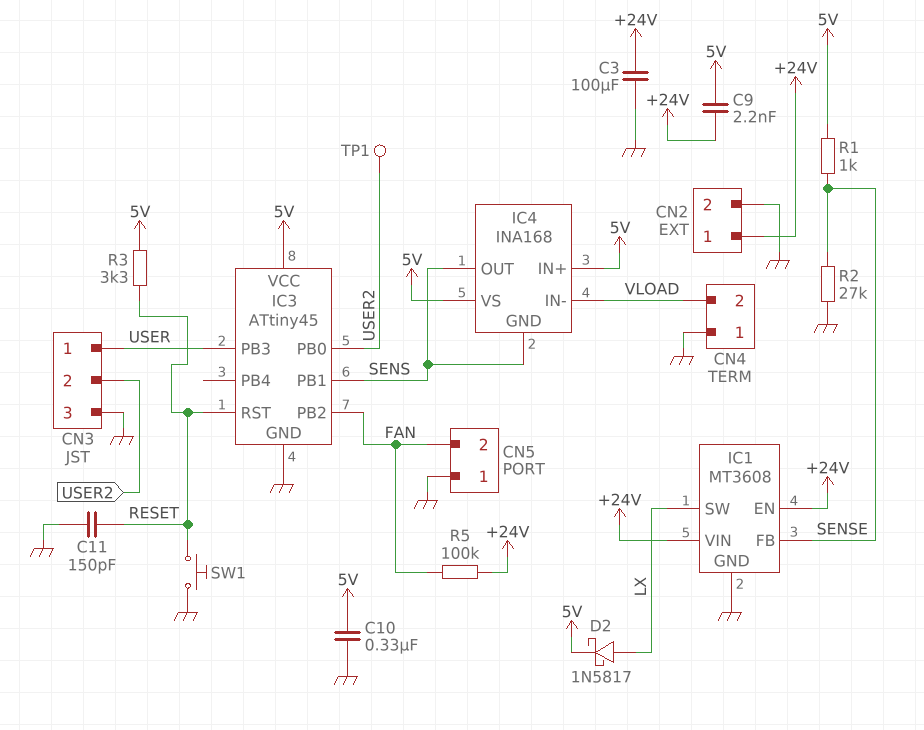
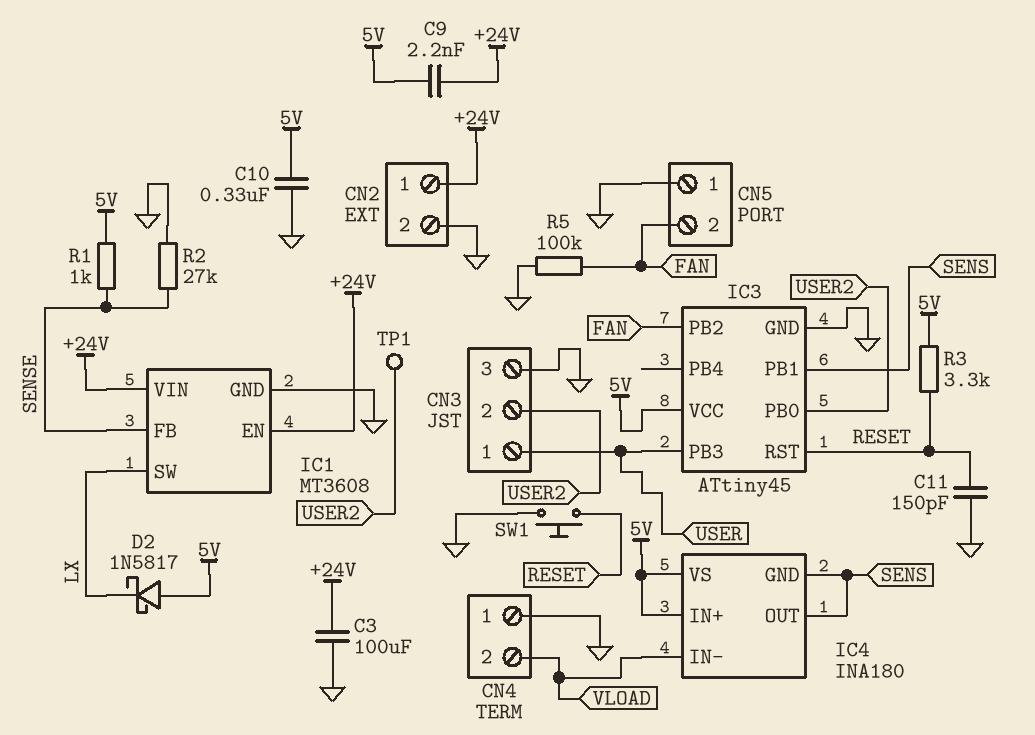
D2: schottky 1N5817 (A LX, K 5V) -> schottky 1N5817 (A 5V, K LX)
IC4: INA168 -> INA180
R5: 100k (+24V, FAN) -> 100k (FAN, GND)

